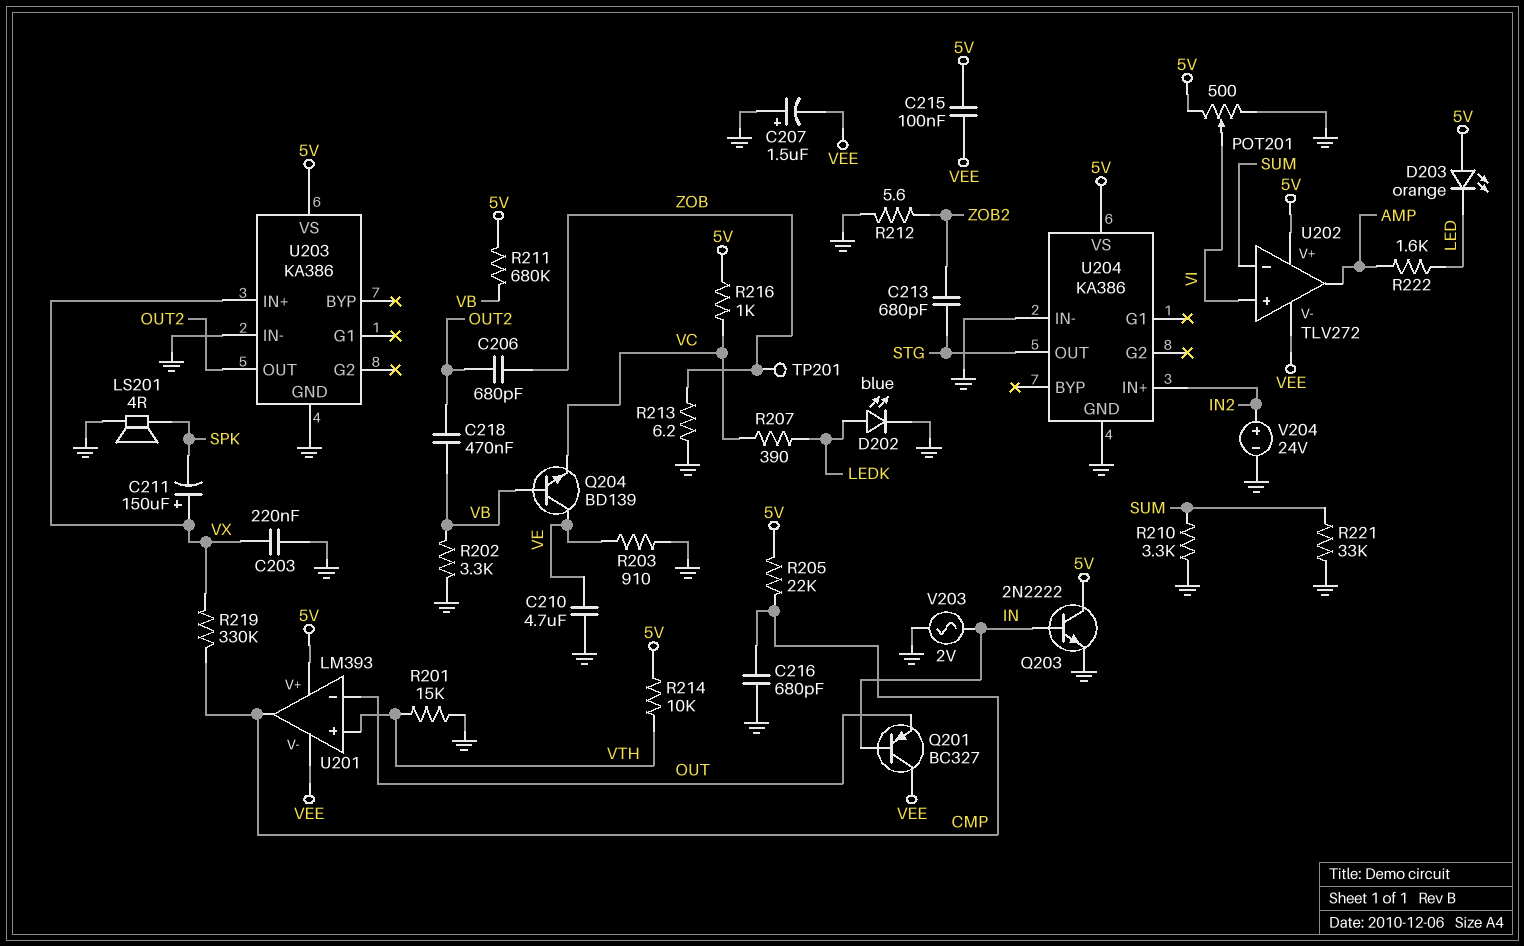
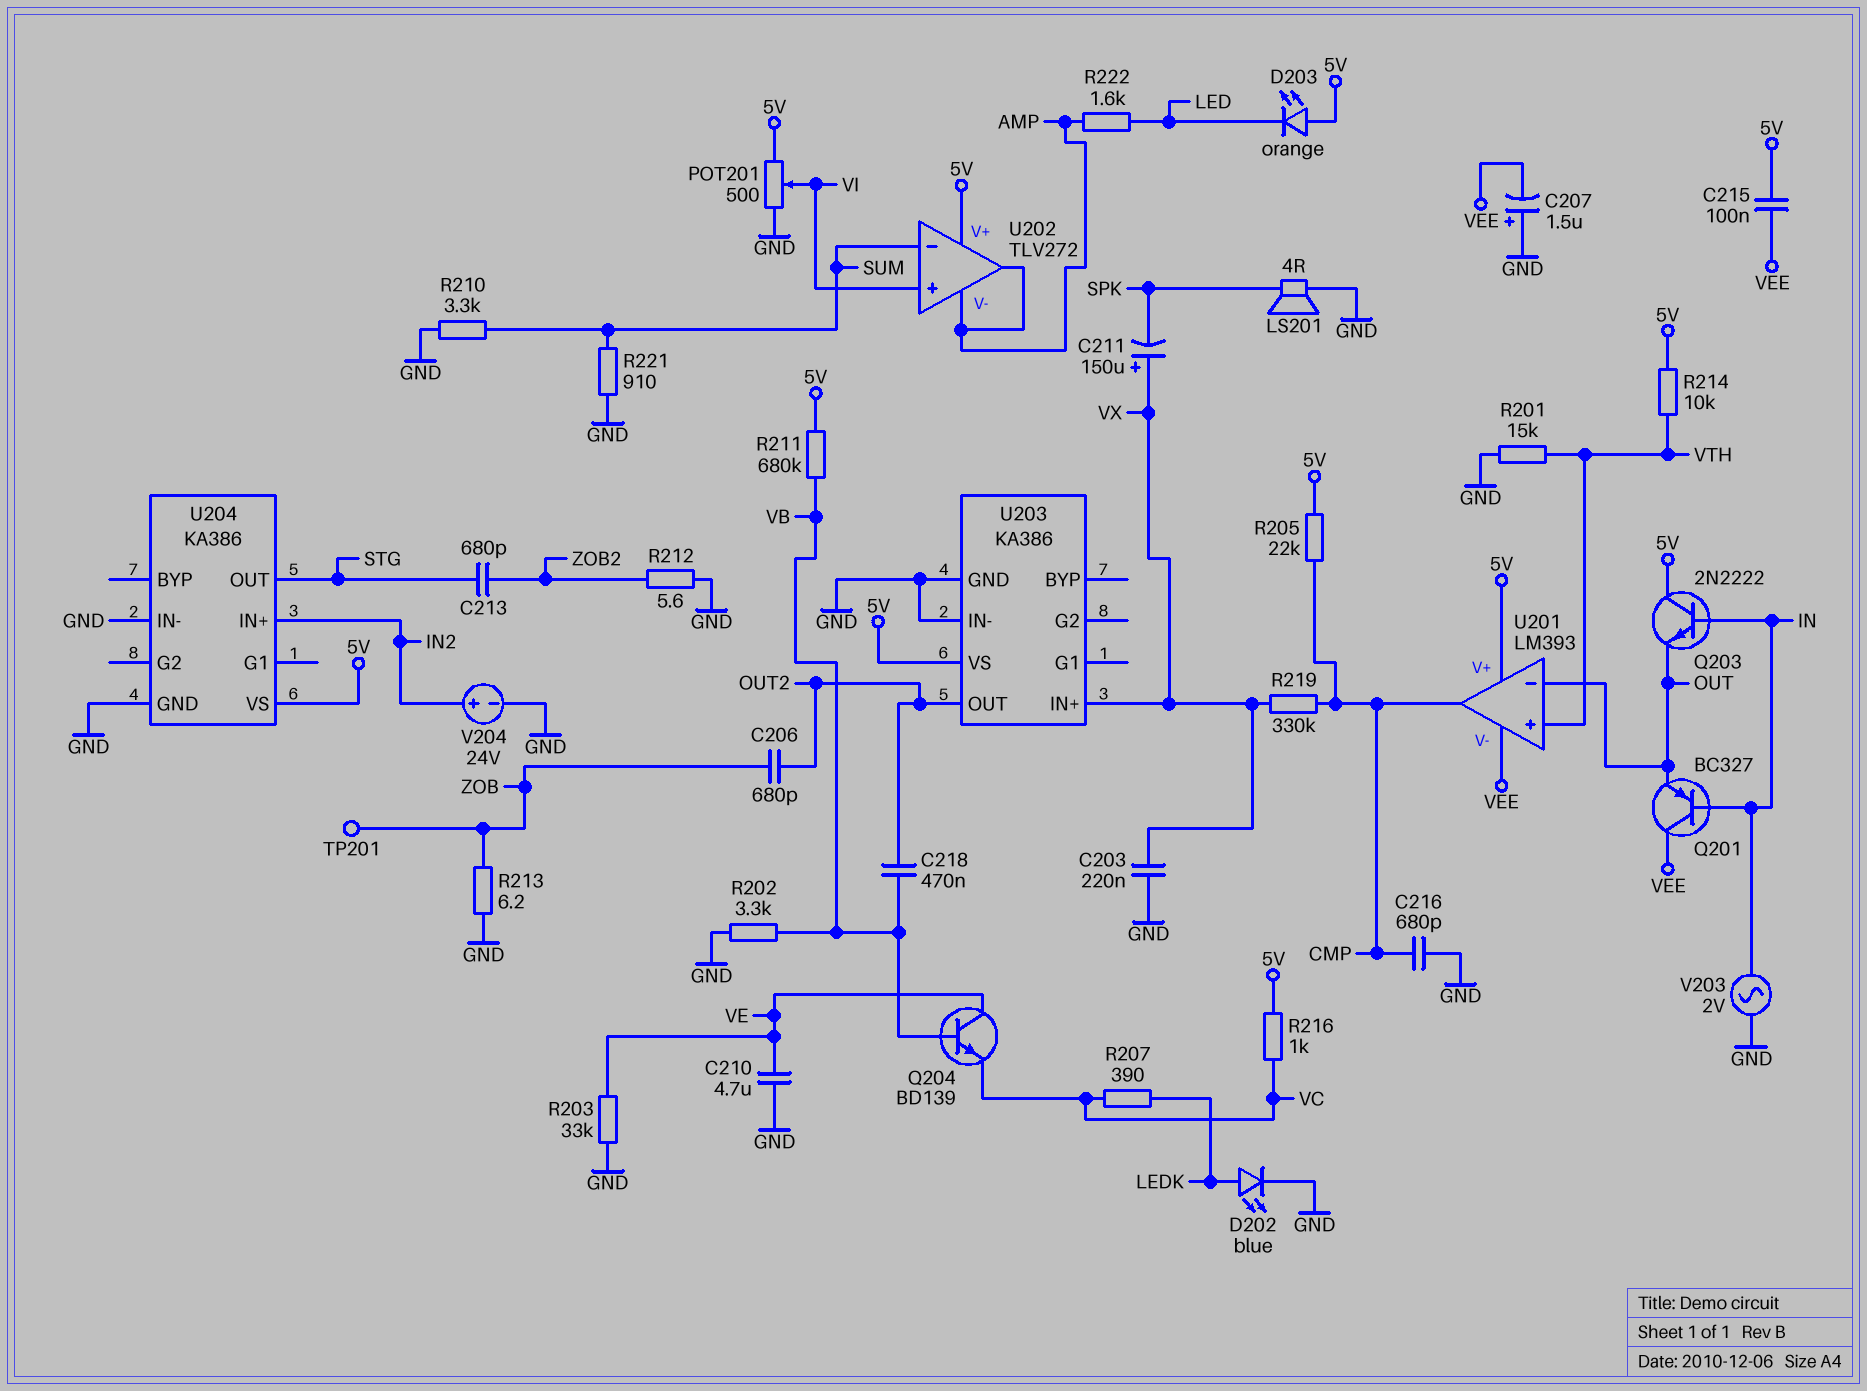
Q203: NPN 2N2222 (B IN, C 5V, E GND) -> NPN 2N2222 (B IN, C 5V, E OUT)
R203: 910 (GND, VE) -> 33k (GND, VE)
R221: 33k (GND, SUM) -> 910 (GND, SUM)
U202 pin V-: VEE -> AMP

